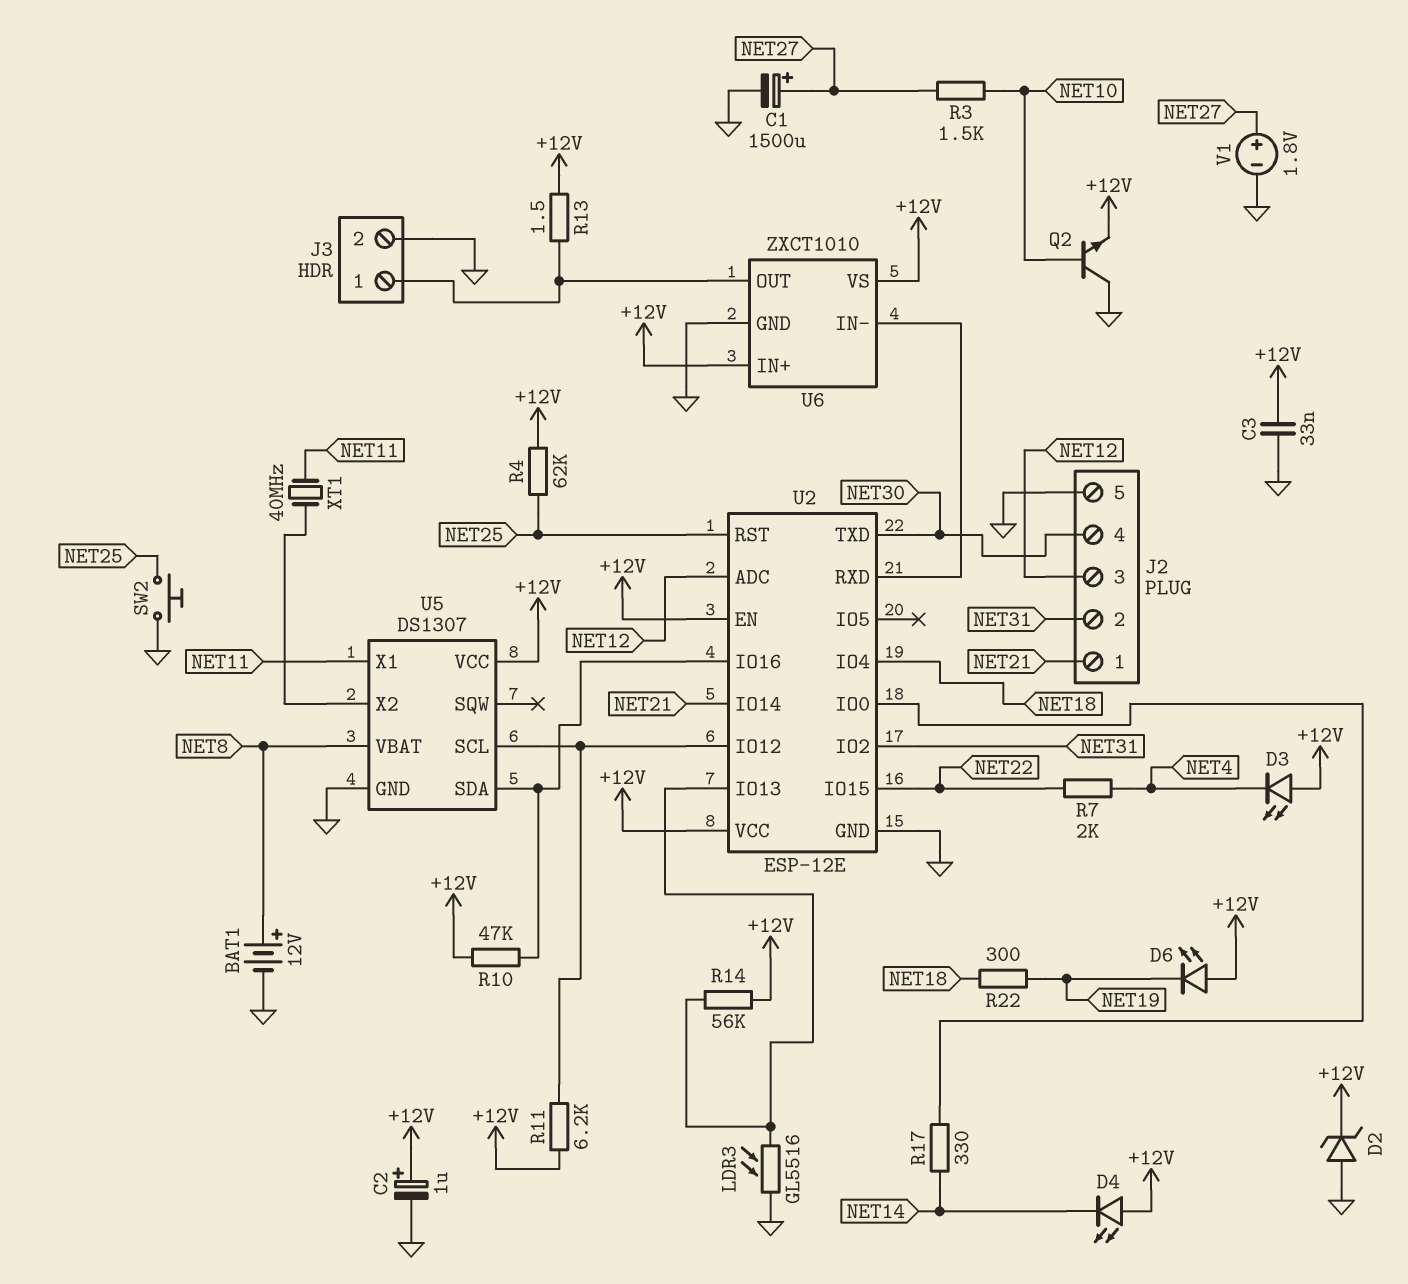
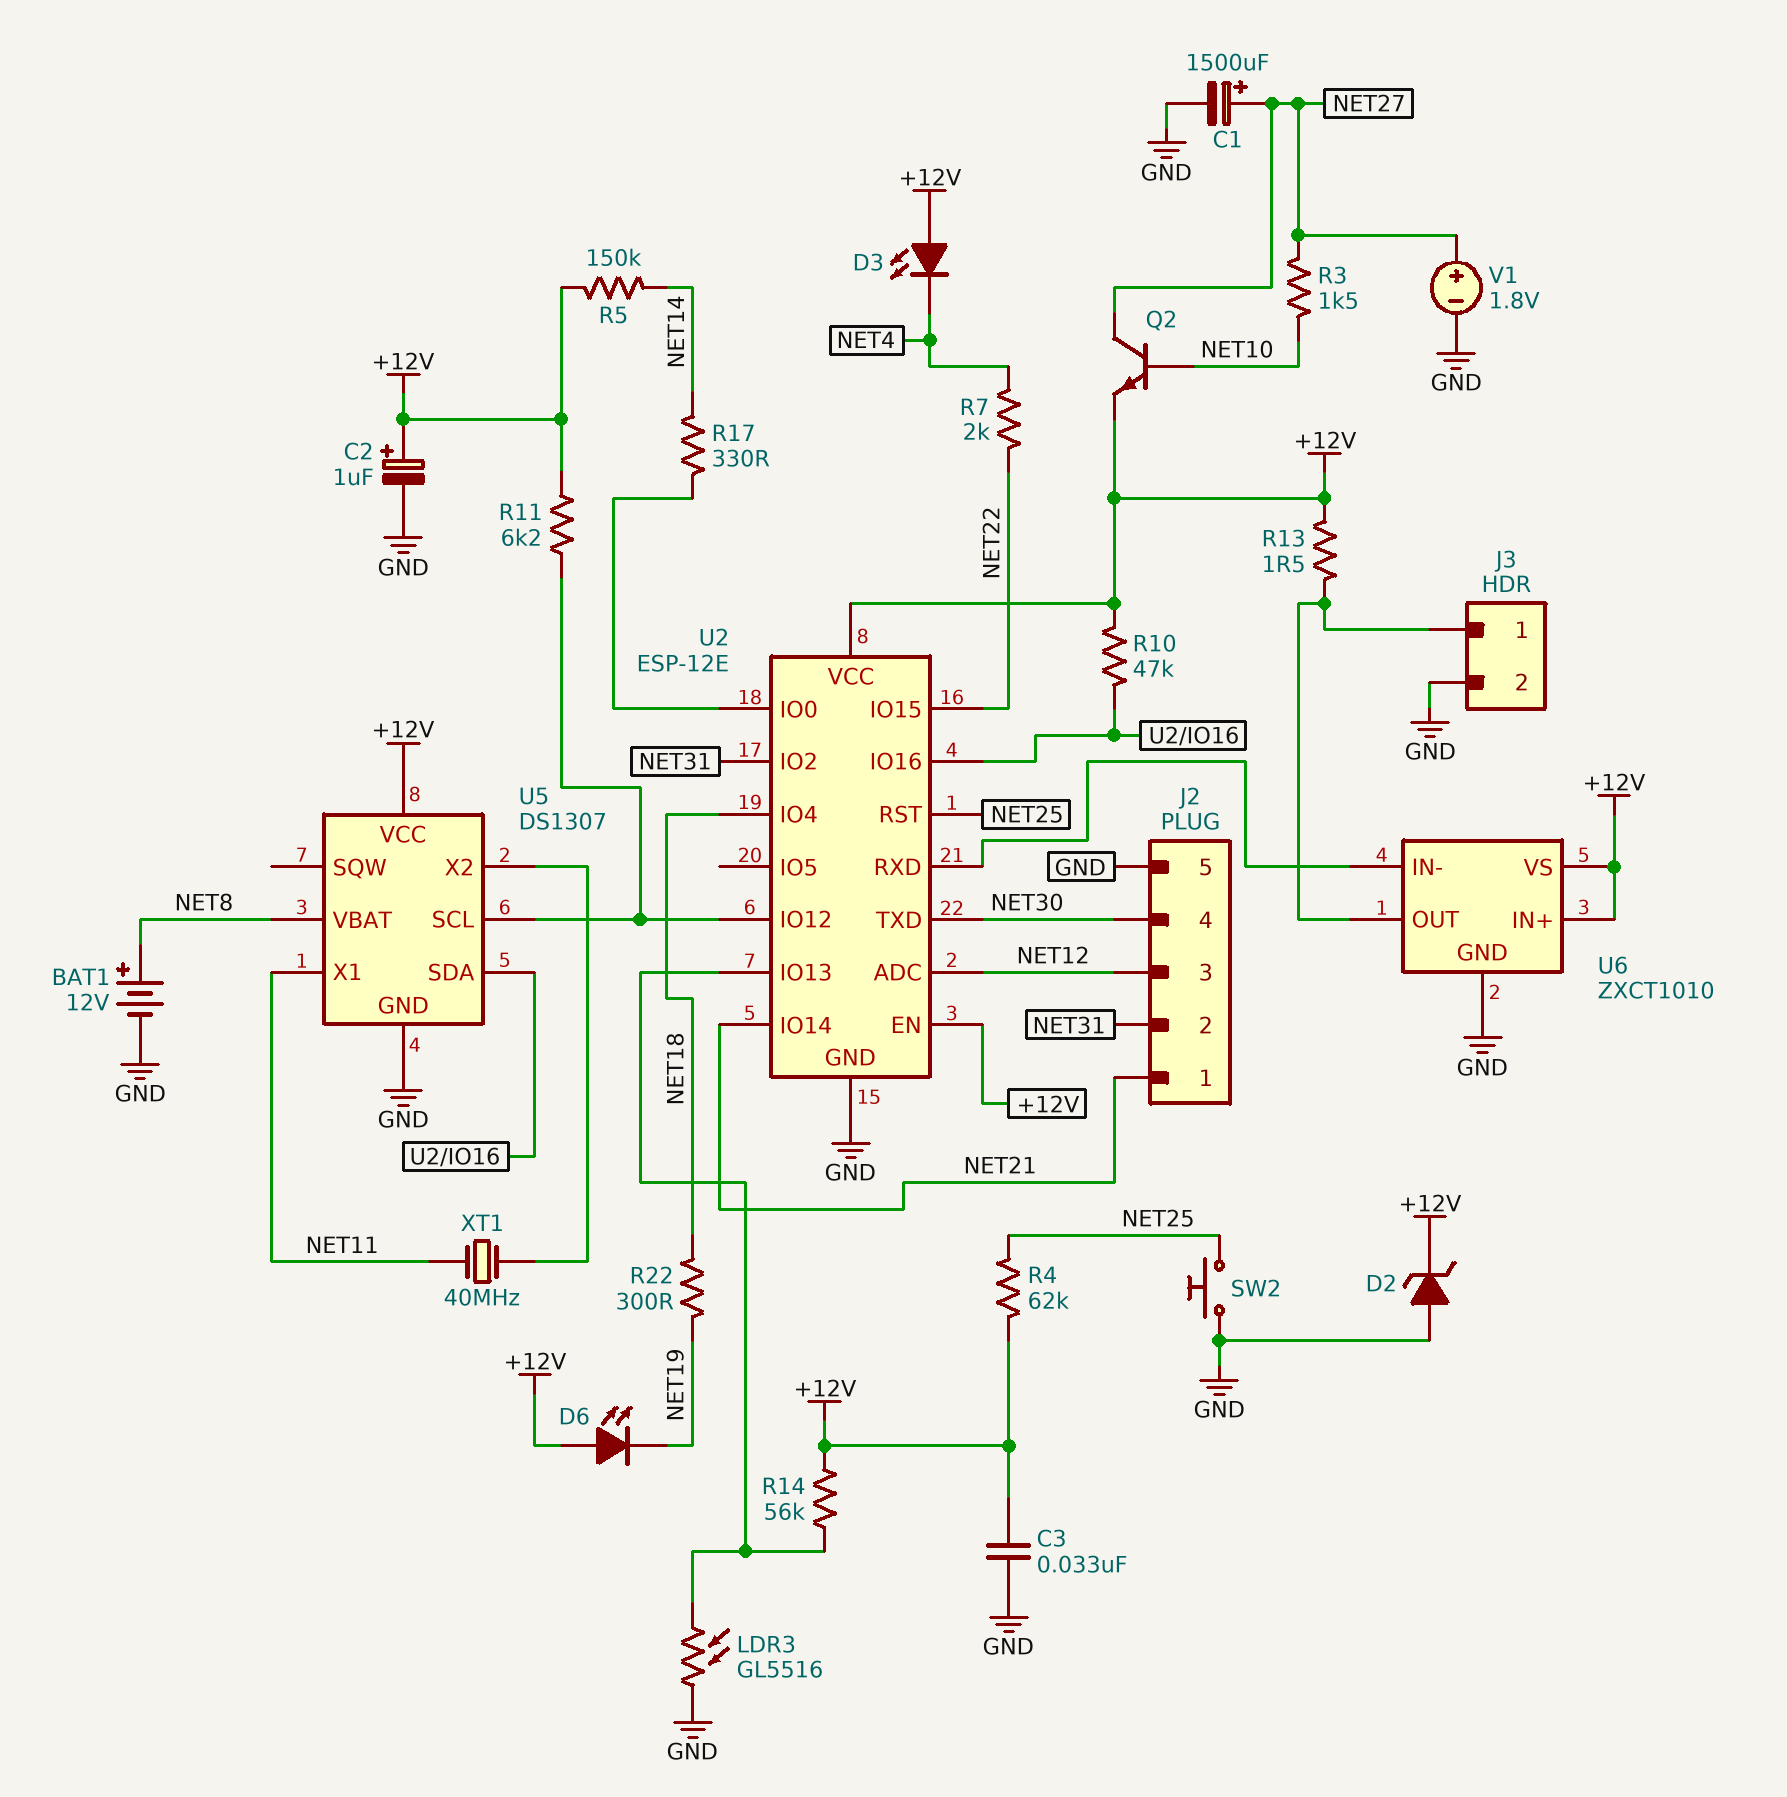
D4: LED (A +12V, K NET14) -> none
Q2: NPN (B NET10, C GND, E +12V) -> NPN (B NET10, C NET27, E +12V)
R5: none -> 150k (+12V, NET14)

